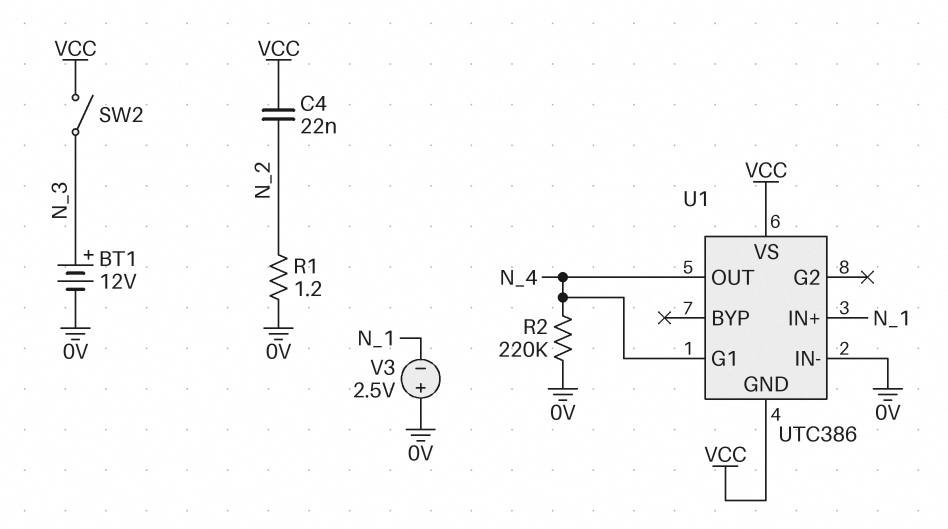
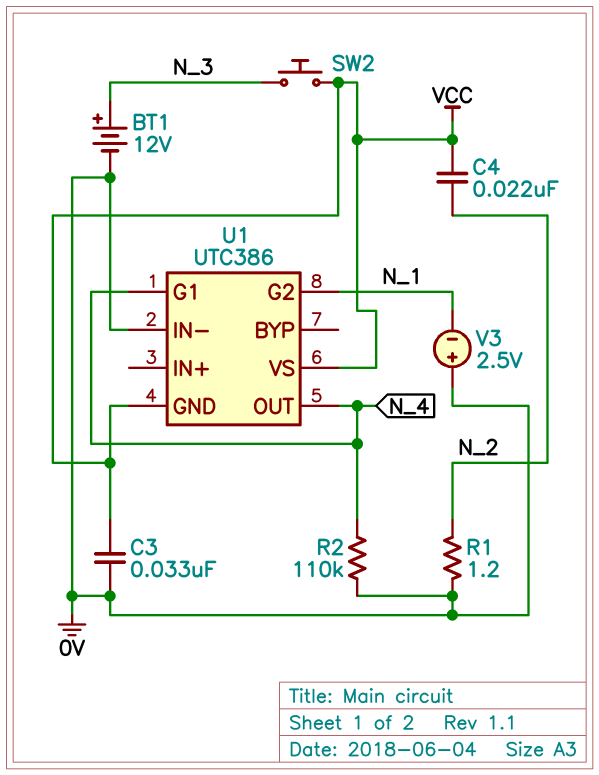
C3: none -> 33nF (0V, VCC)
R2: 220k (0V, N_4) -> 110k (0V, N_4)
SW2: switch (N_3, VCC) -> button (N_3, VCC)
U1 pin G2: none -> N_1
U1 pin IN+: N_1 -> none

